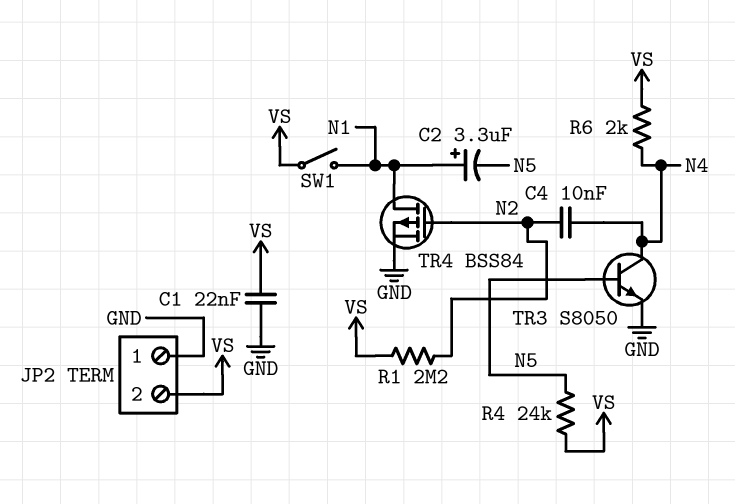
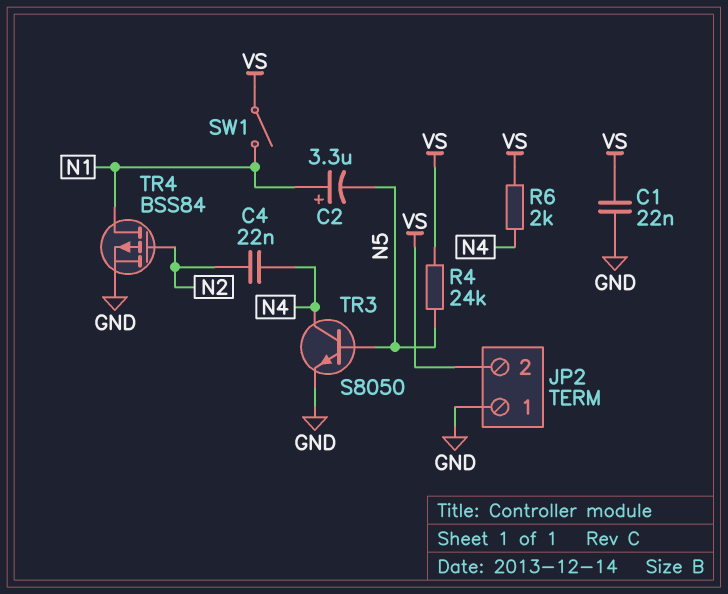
C4: 10nF (N2, N4) -> 22nF (N2, N4)
R1: 2.2M (N2, VS) -> none

